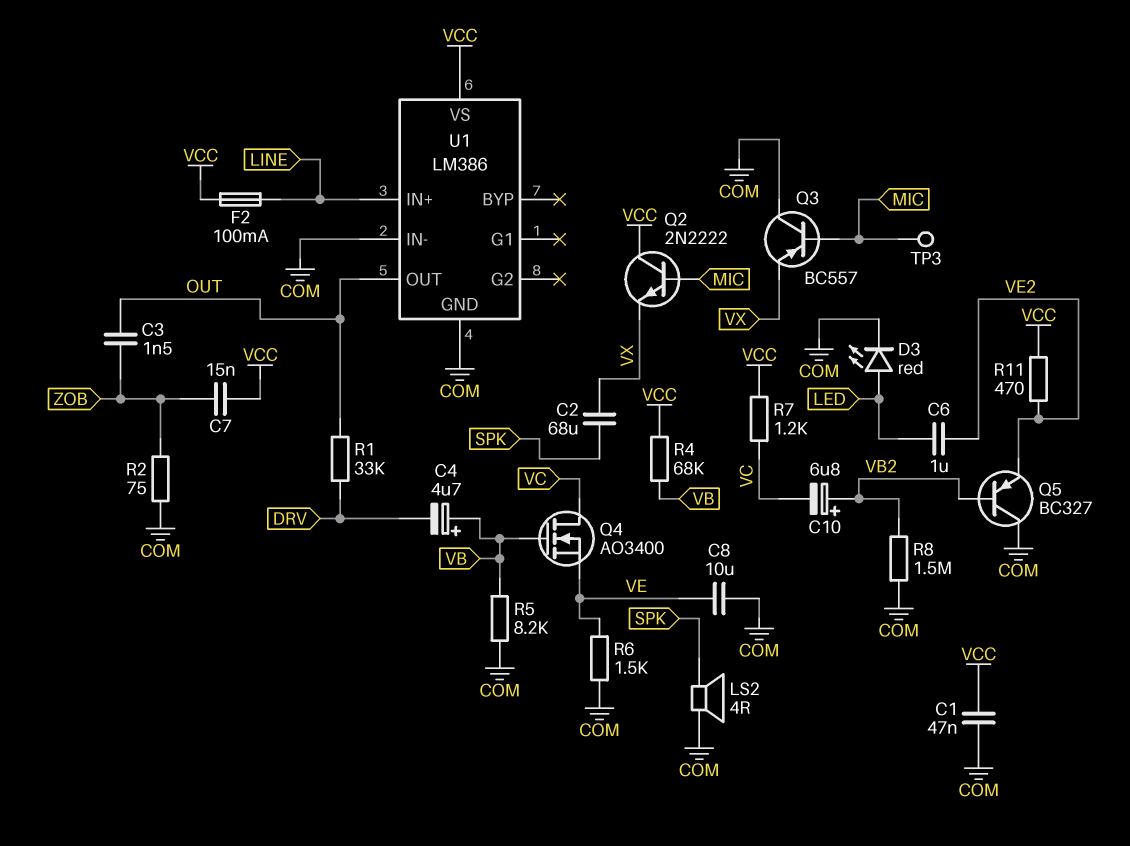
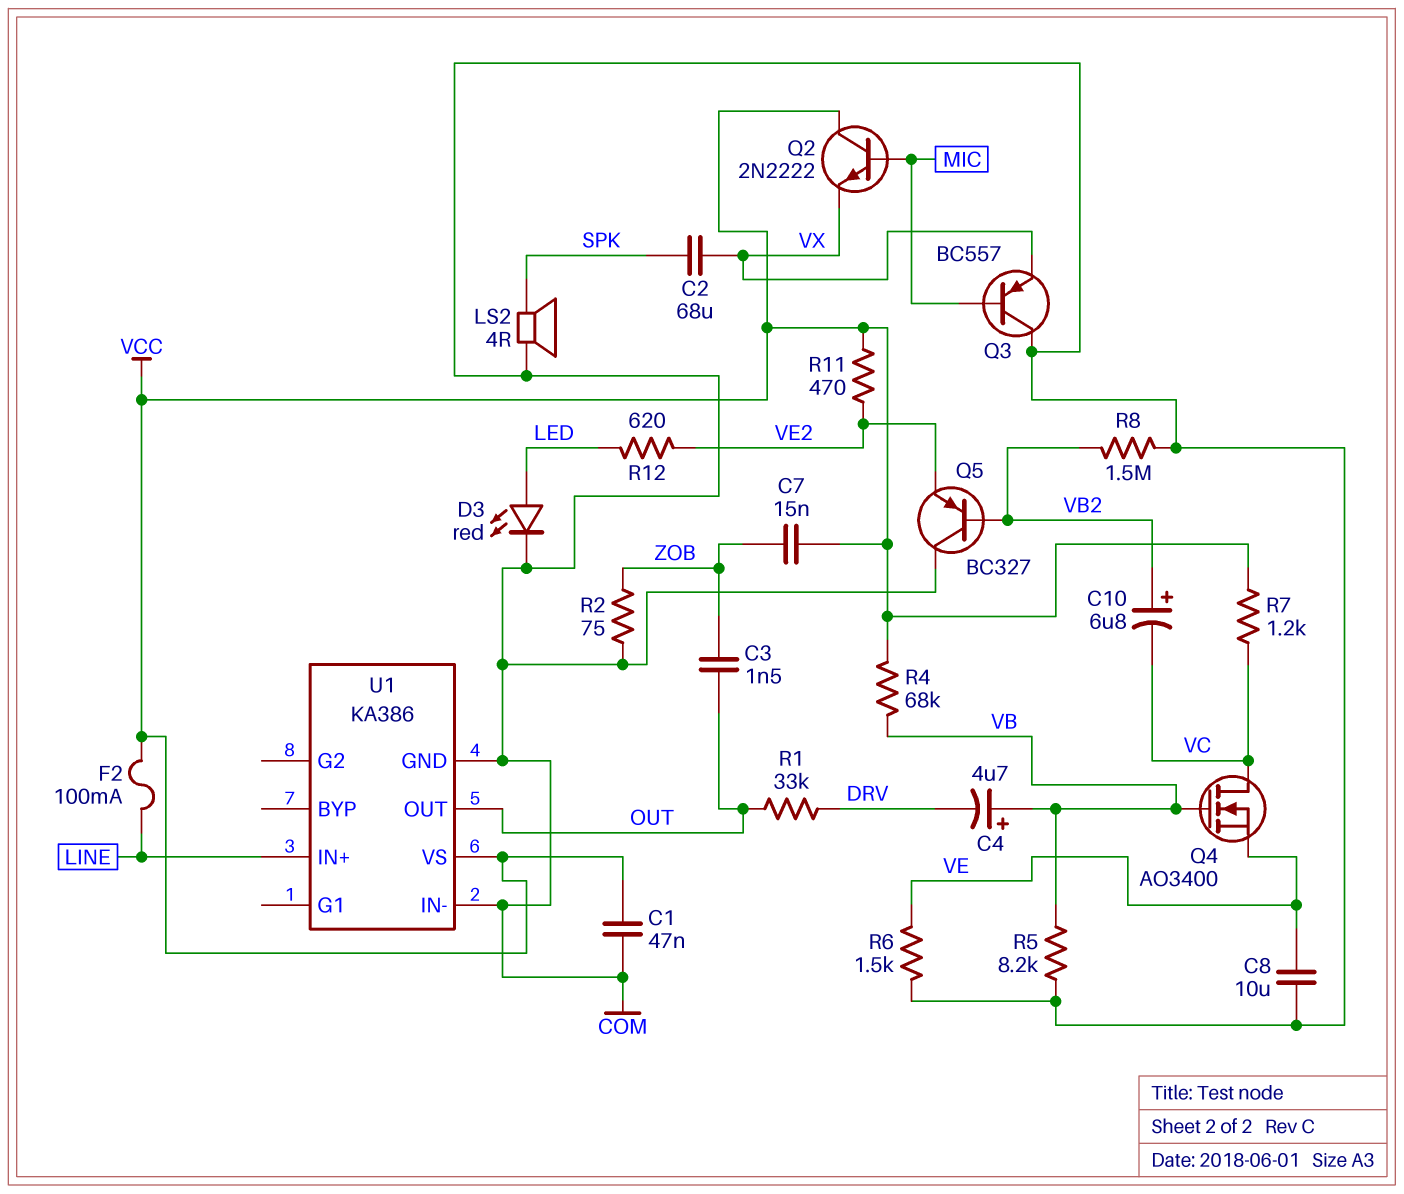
C6: 1uF (LED, VE2) -> none
R12: none -> 620 (LED, VE2)
TP3: test point (MIC) -> none
U1: LM386 -> KA386

